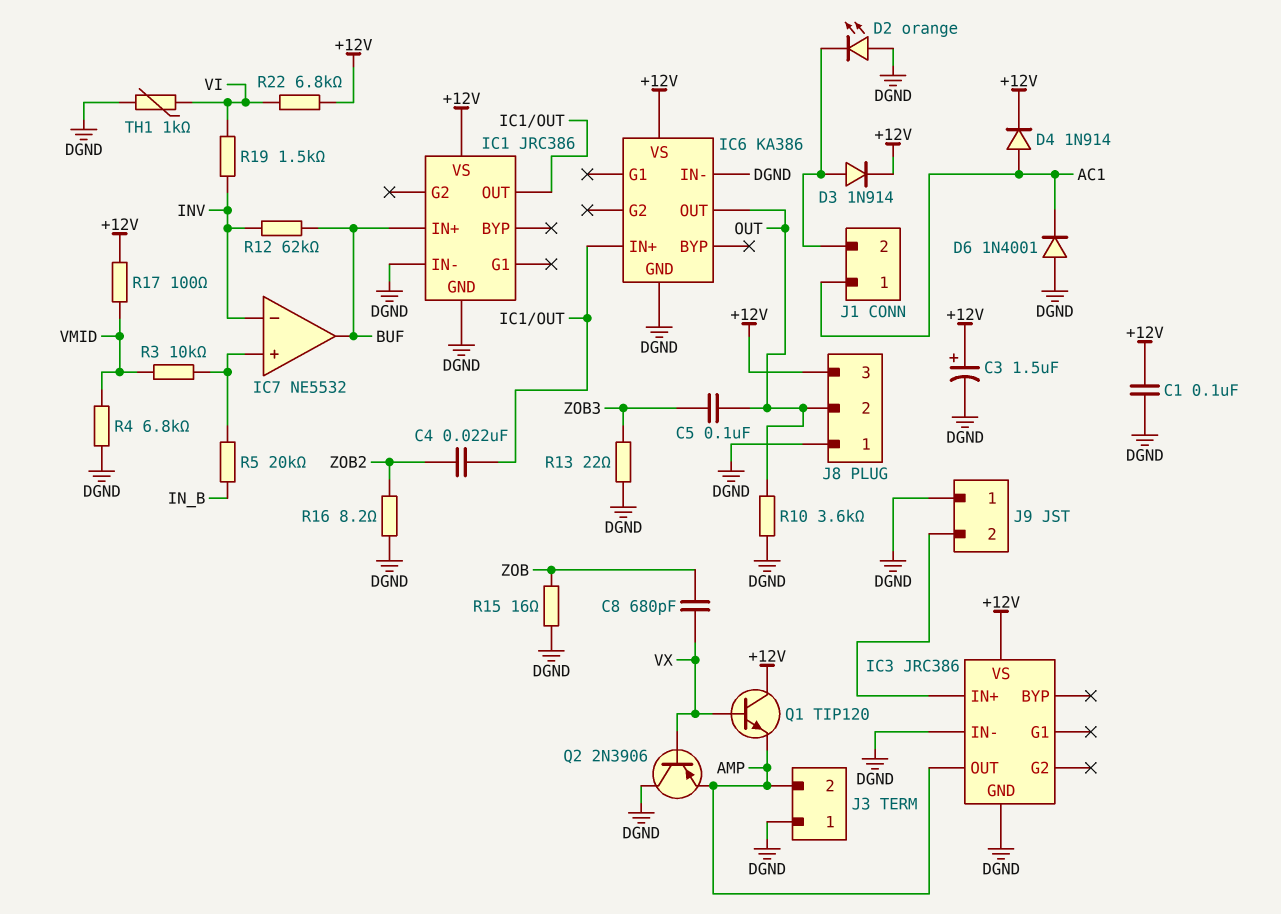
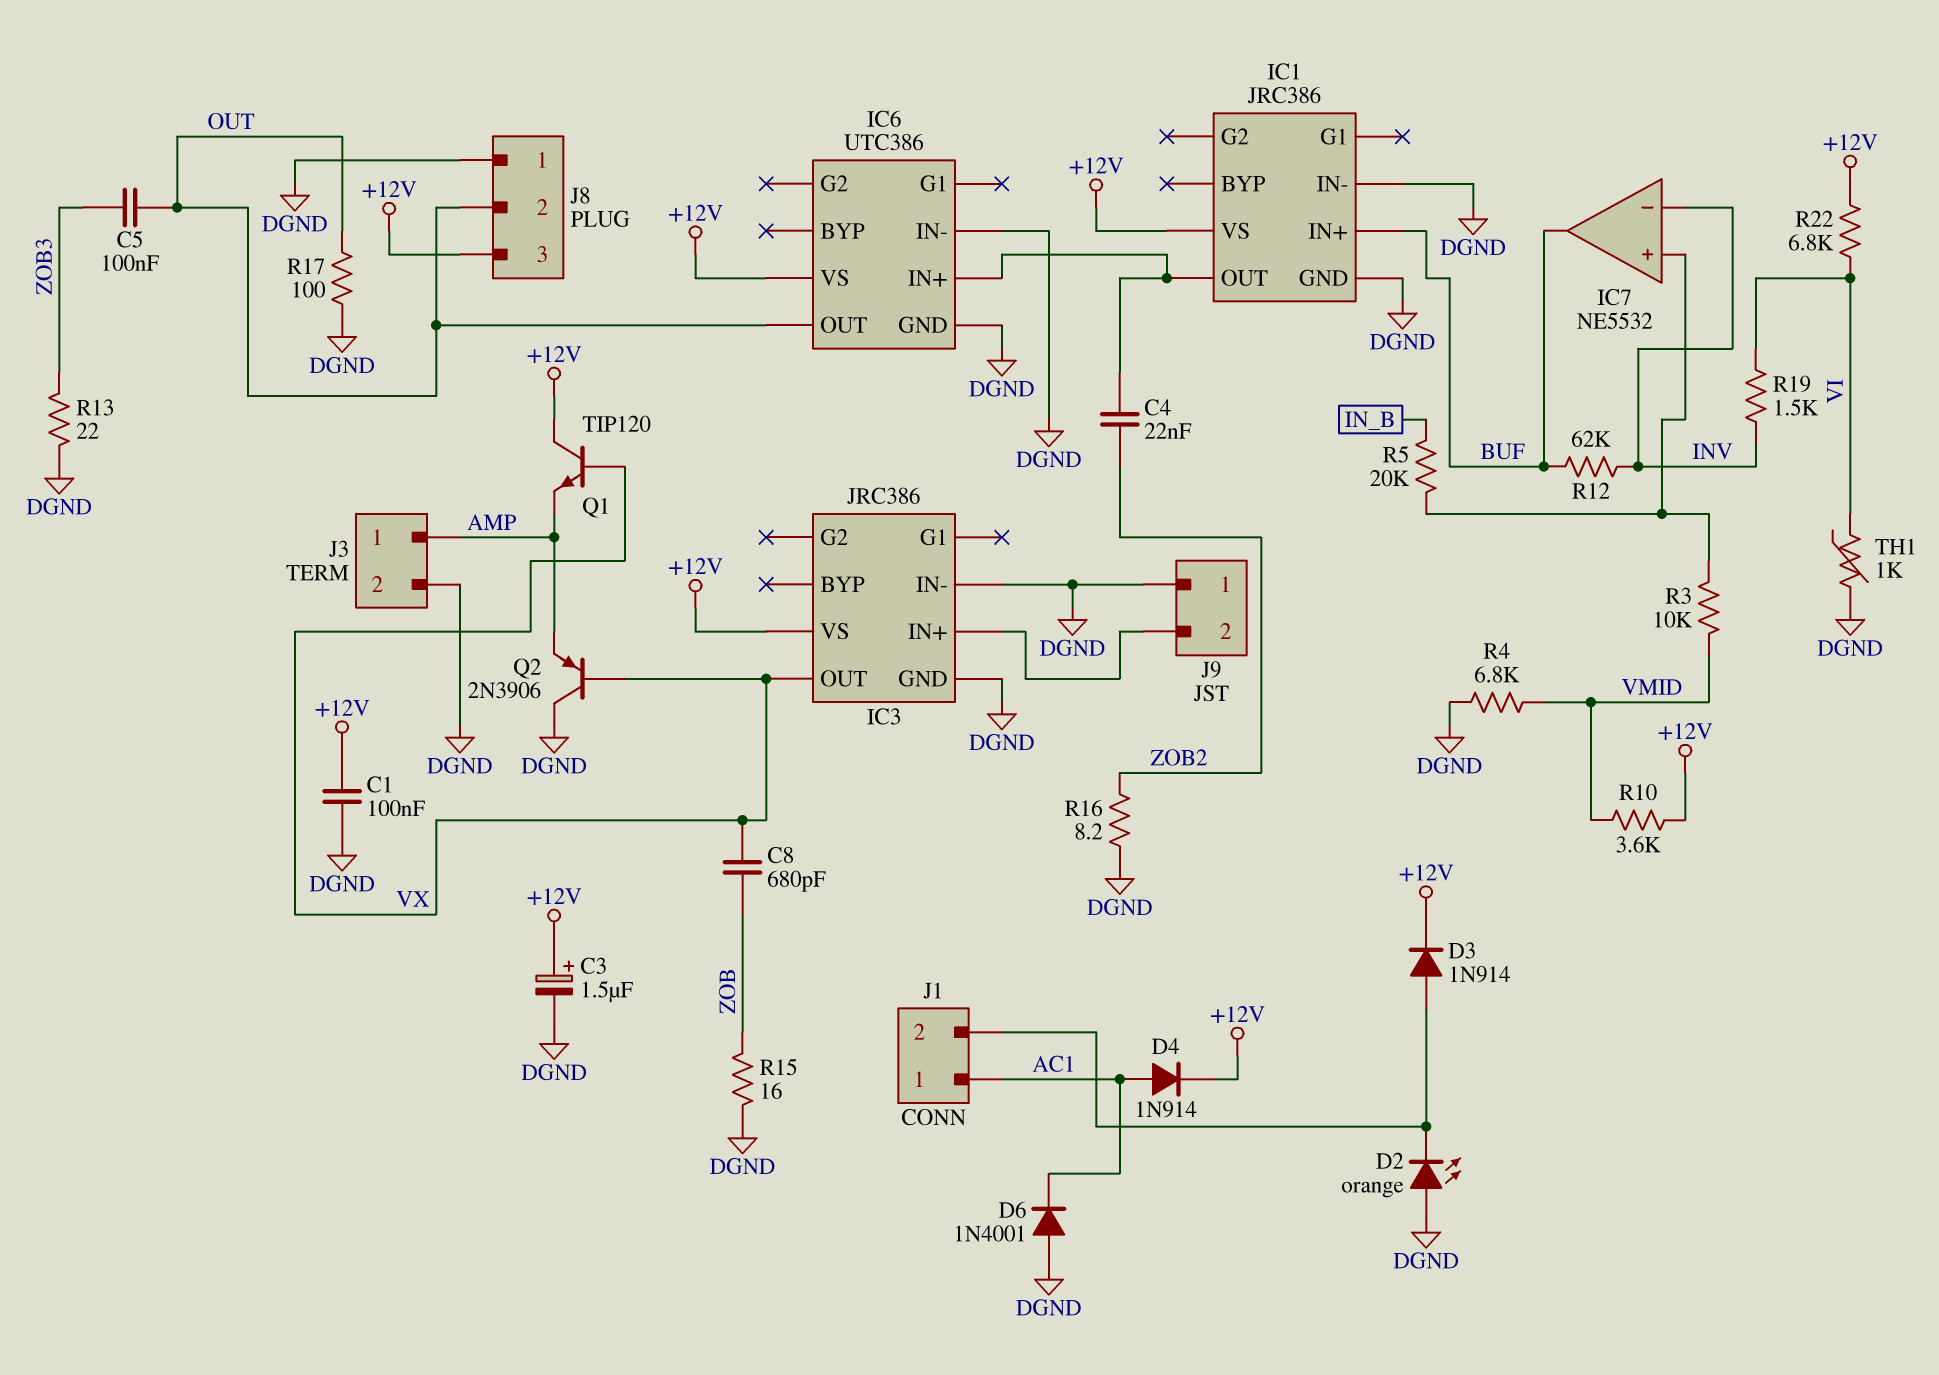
IC3 pin OUT: AMP -> VX
IC6: KA386 -> UTC386
J3 pin 1: DGND -> AMP
J3 pin 2: AMP -> DGND
R10: 3.6k (DGND, OUT) -> 3.6k (+12V, VMID)
R17: 100 (+12V, VMID) -> 100 (DGND, OUT)

